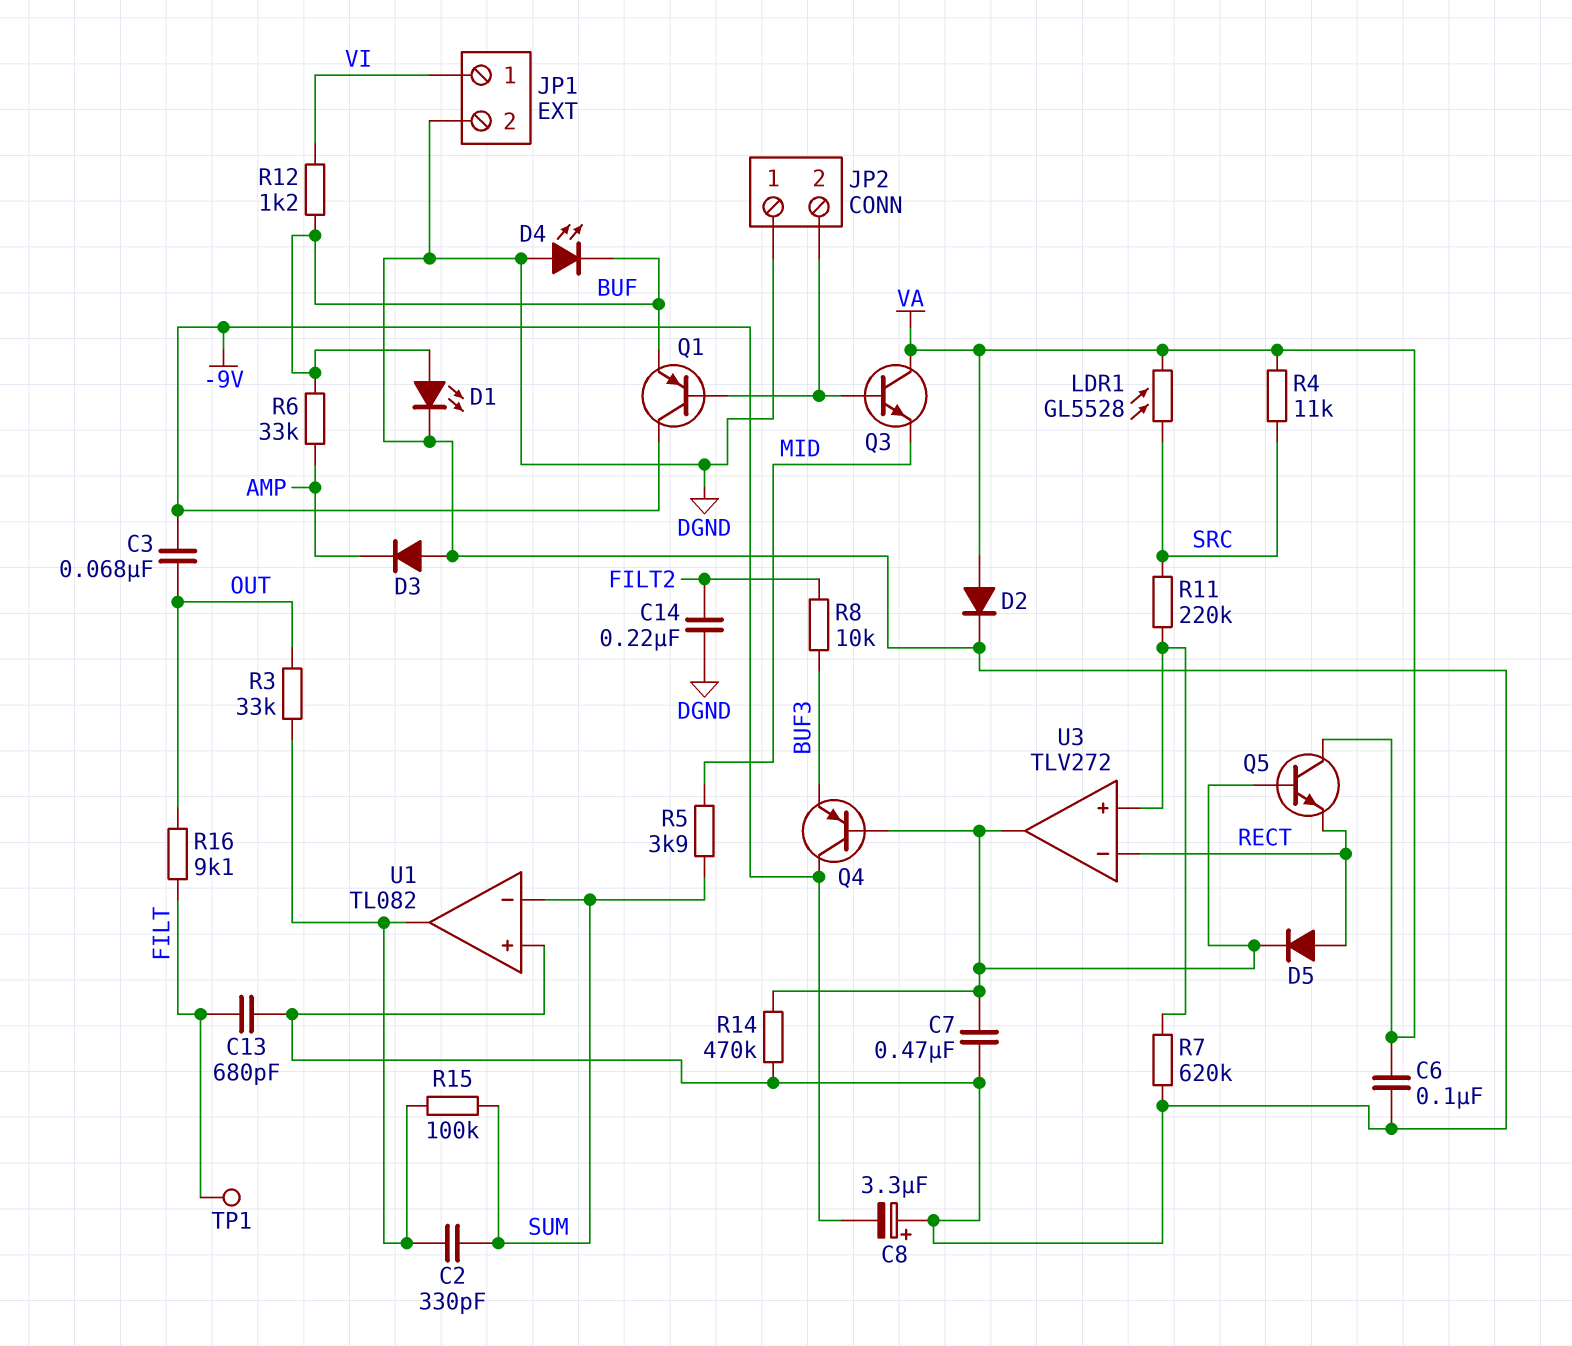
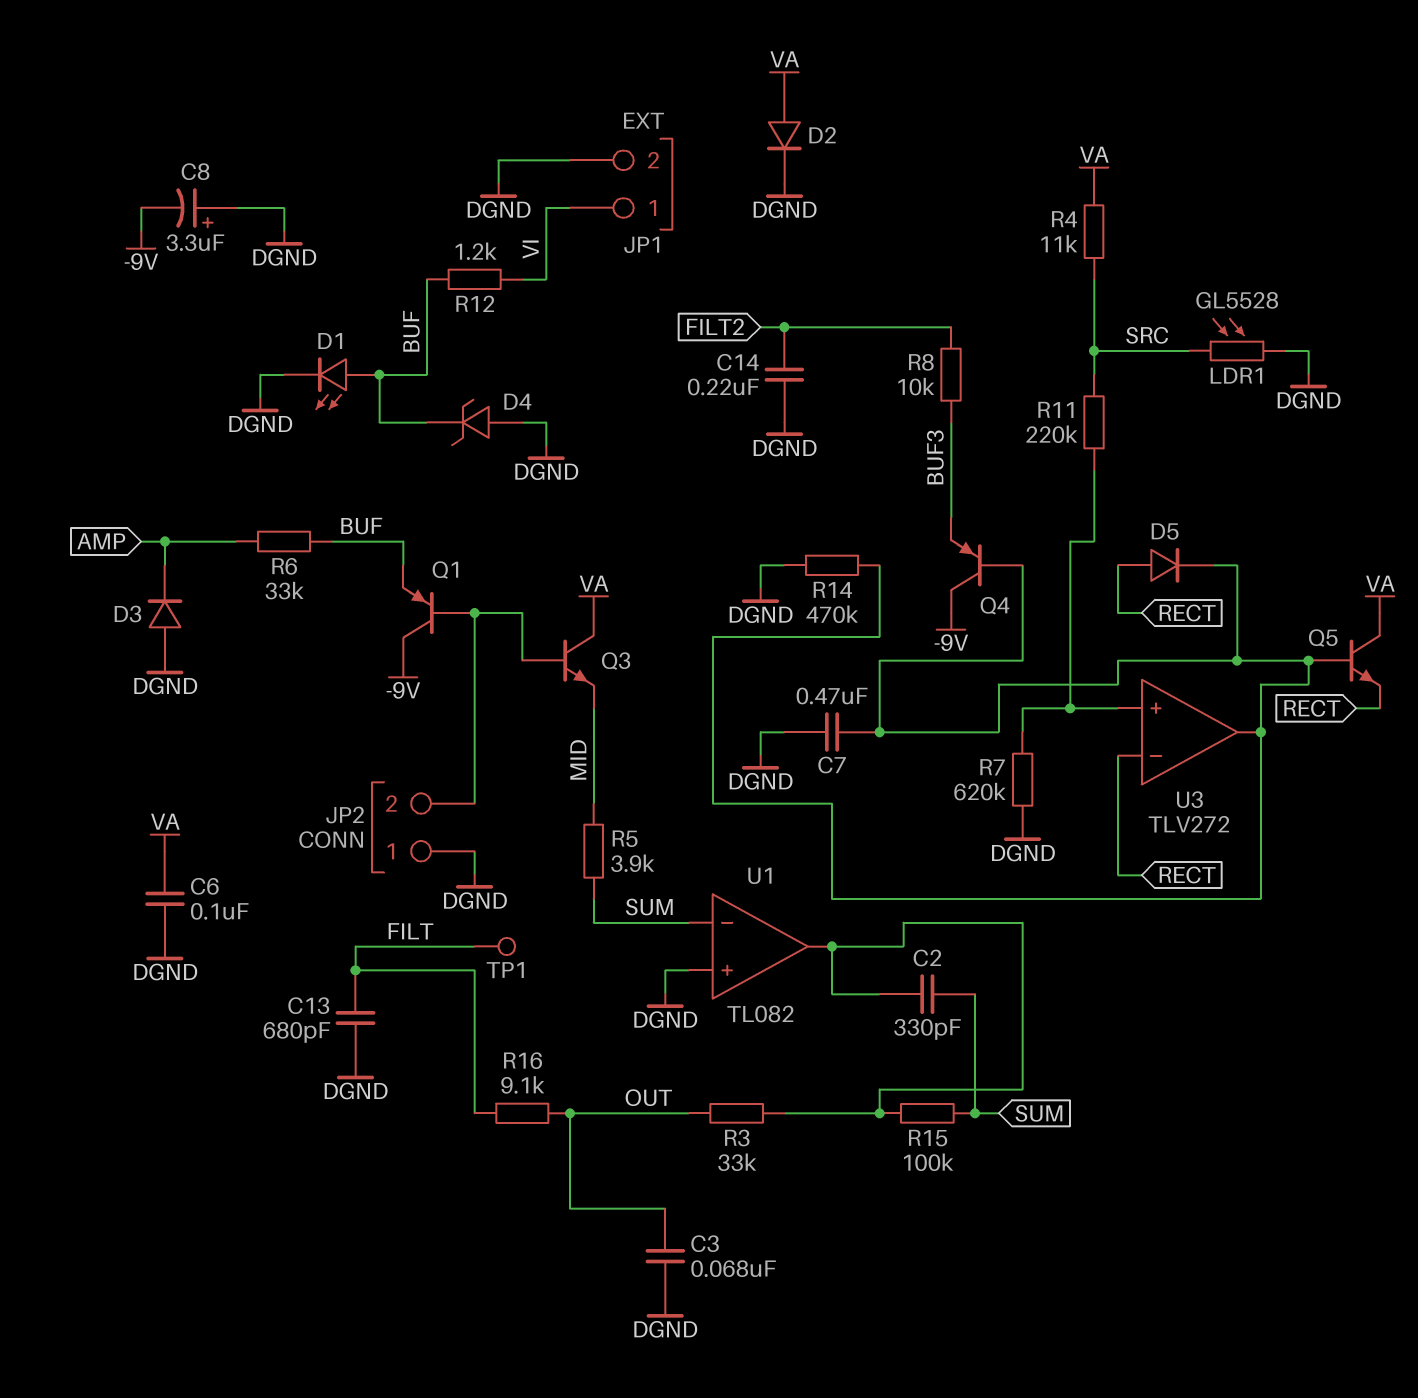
C3: 68nF (-9V, OUT) -> 68nF (DGND, OUT)
D4: LED (A DGND, K BUF) -> zener (A DGND, K BUF)
LDR1: GL5528 (SRC, VA) -> GL5528 (DGND, SRC)

